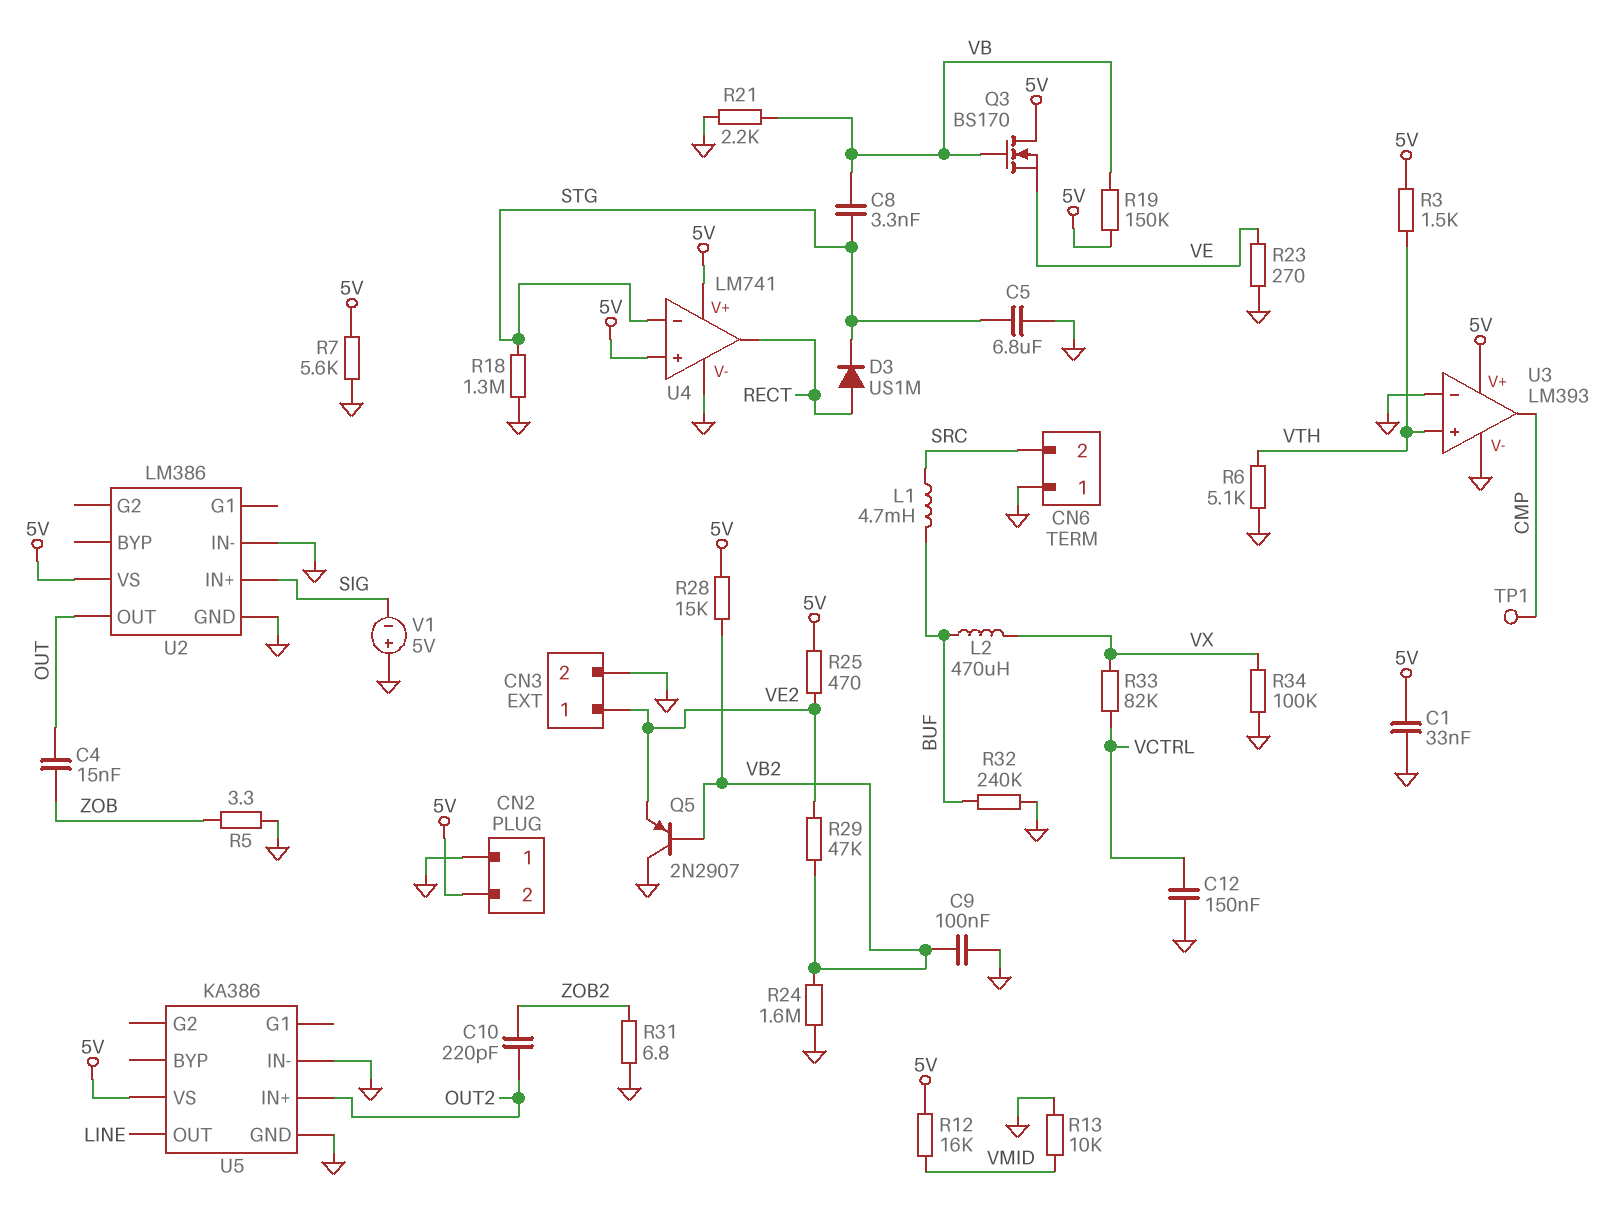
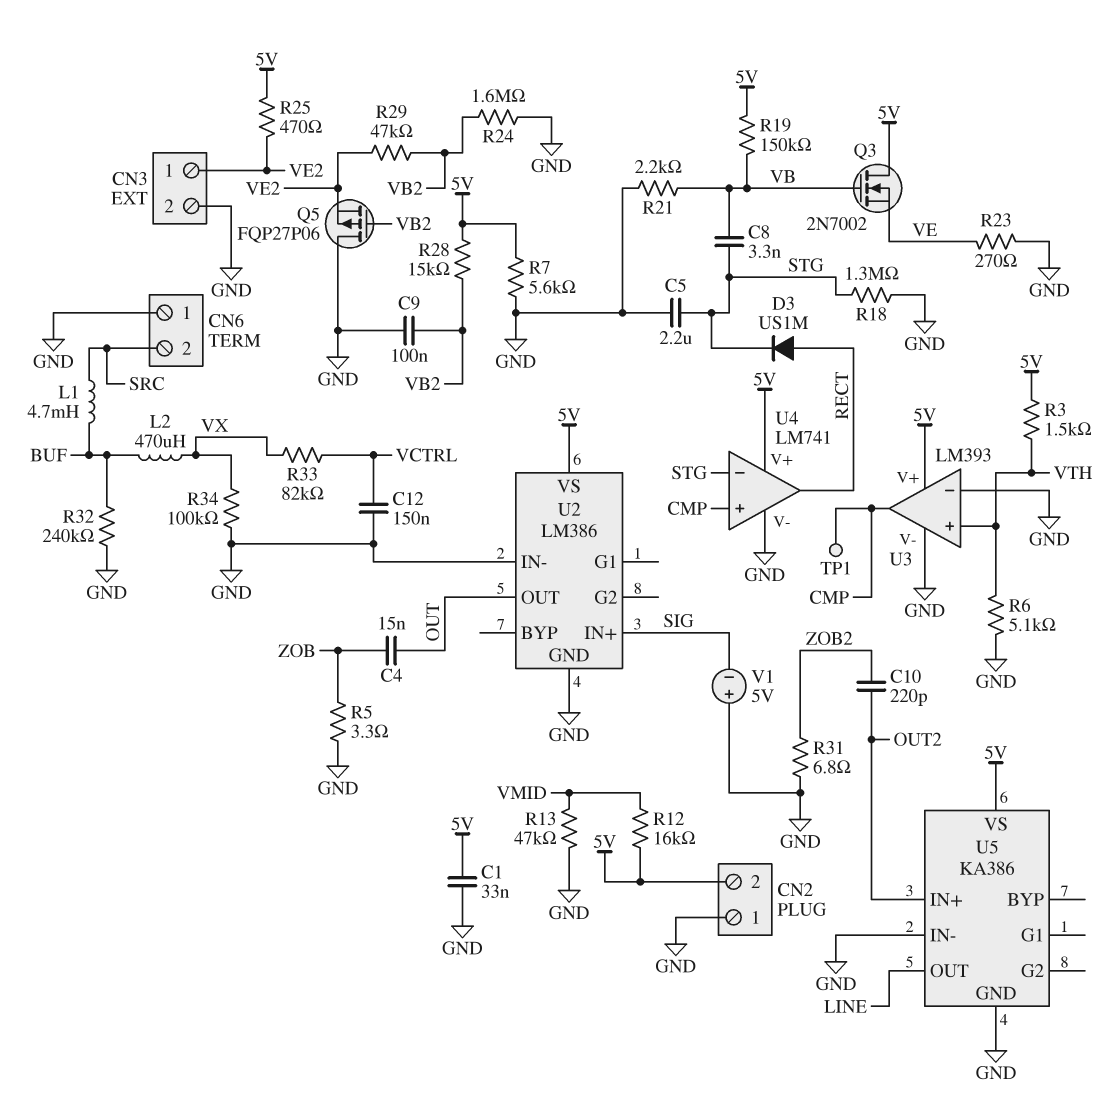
C5: 6.8uF (GND, STG) -> 2.2uF (GND, STG)
Q3: NMOS BS170 (G VB, D 5V, S VE) -> NMOS 2N7002 (G VB, D 5V, S VE)
Q5: PNP 2N2907 (B VB2, C GND, E VE2) -> PMOS FQP27P06 (G VB2, D GND, S VE2)
R13: 10k (GND, VMID) -> 47k (GND, VMID)
U4 pin in+: 5V -> CMP

